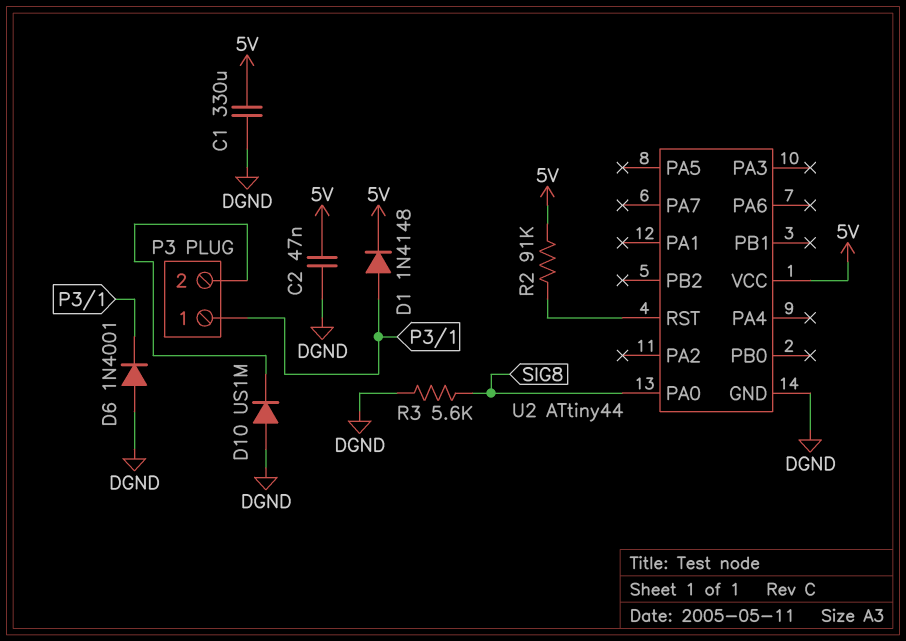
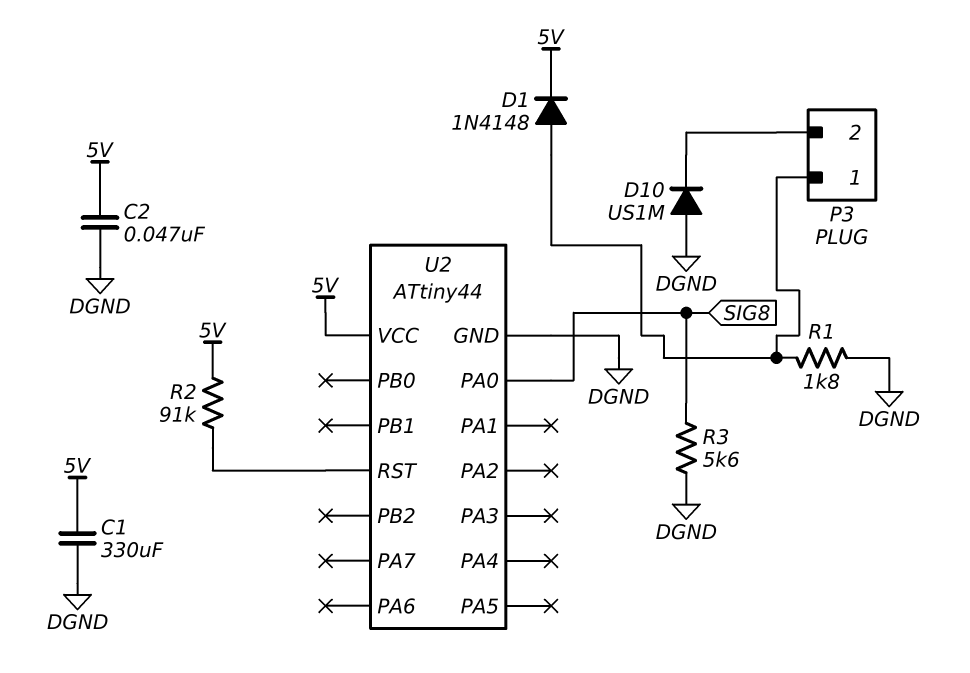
D6: diode 1N4001 (A DGND, K P3/1) -> none
R1: none -> 1.8k (DGND, P3/1)

